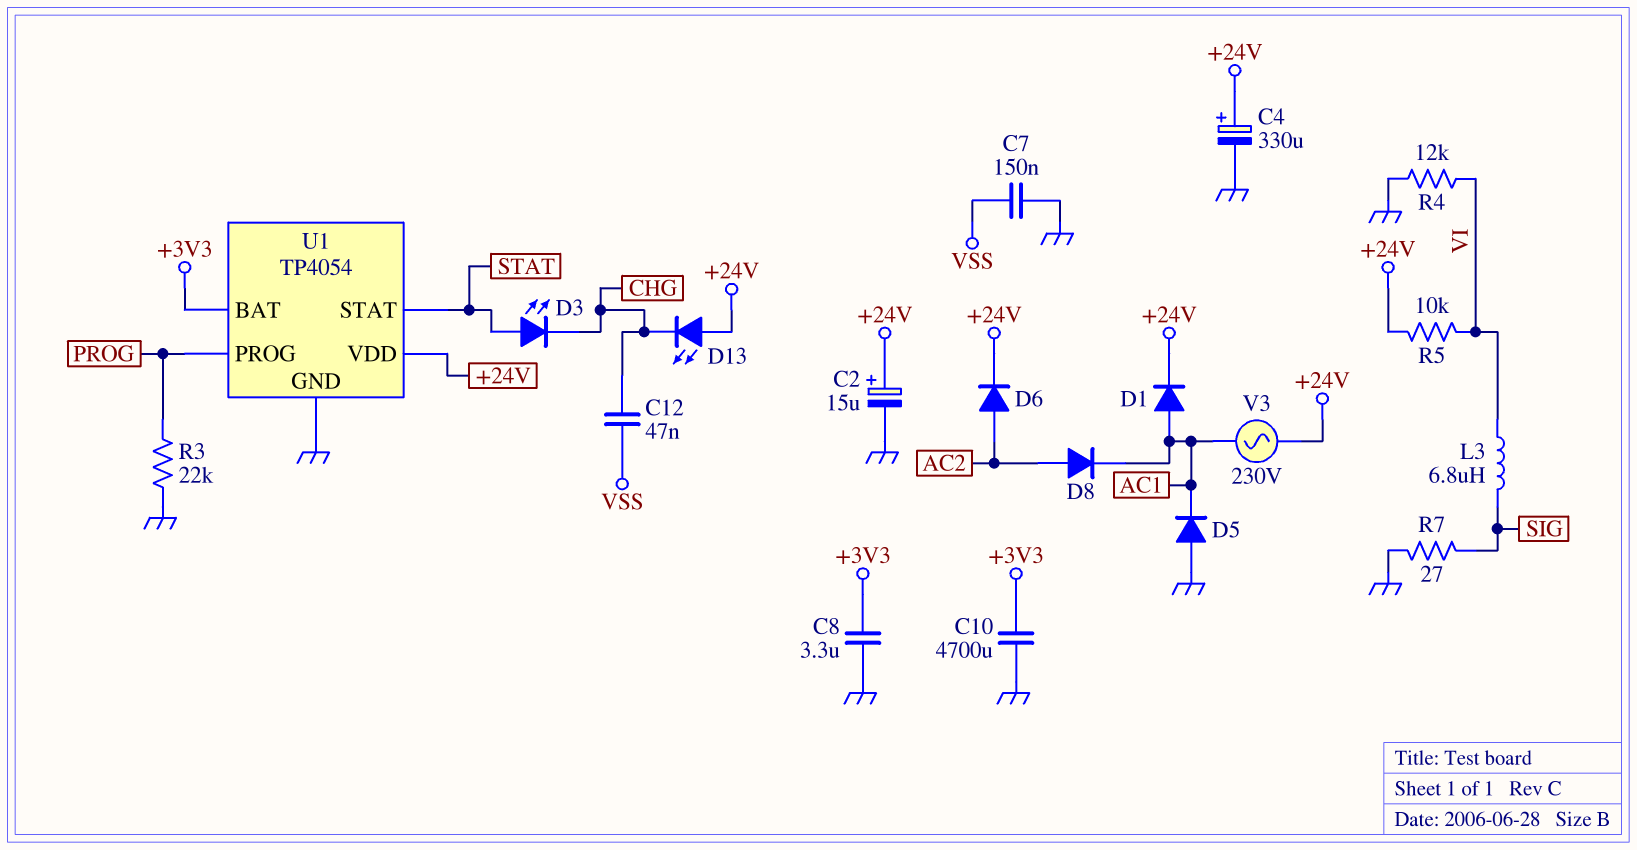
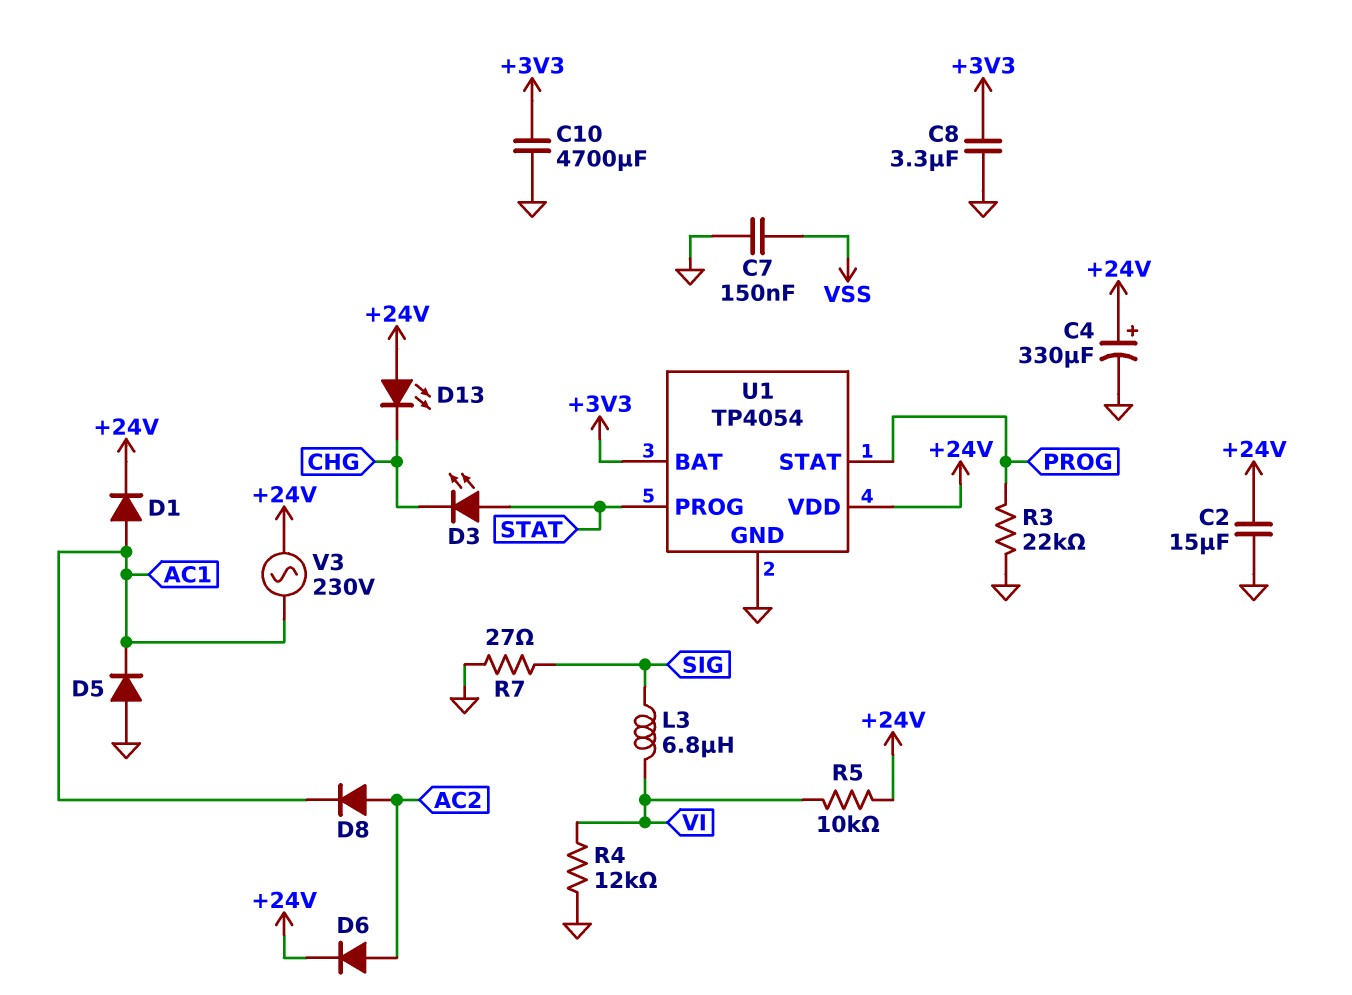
C2: 15uF (plus +24V, minus GND) -> 15uF (+24V, GND)
C12: 47nF (CHG, VSS) -> none
U1 pin PROG: PROG -> STAT
U1 pin STAT: STAT -> PROG

